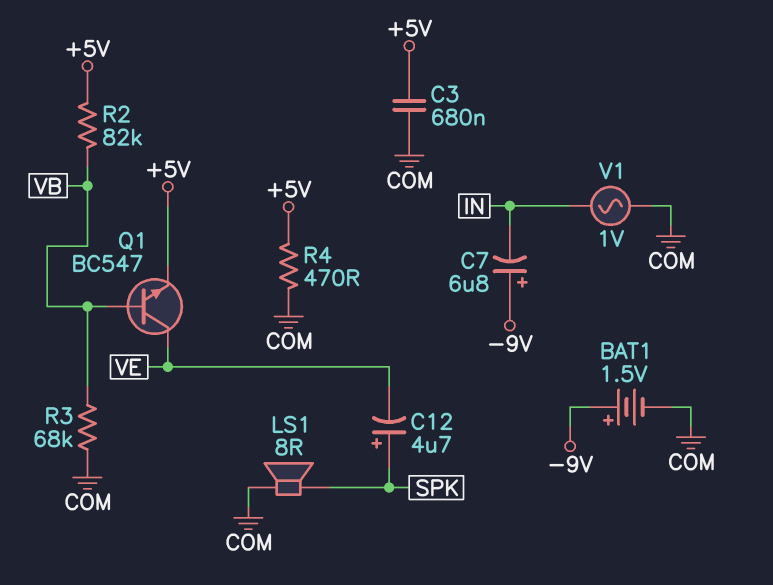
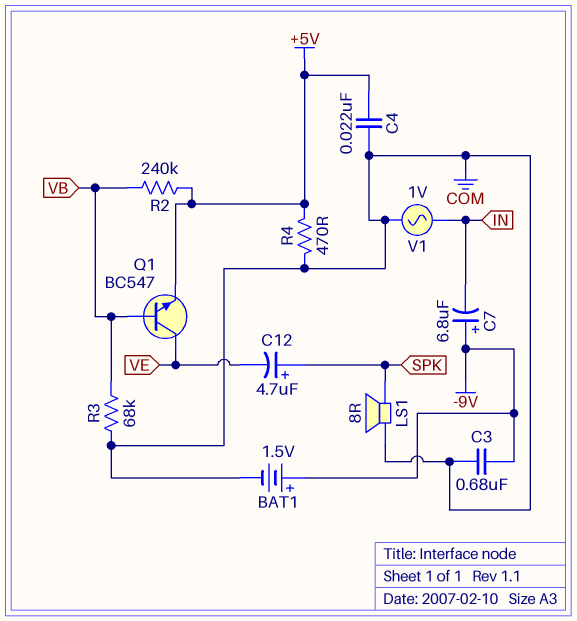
C3: 680nF (+5V, COM) -> 680nF (-9V, COM)
C4: none -> 22nF (+5V, COM)
R2: 82k (+5V, VB) -> 240k (+5V, VB)

